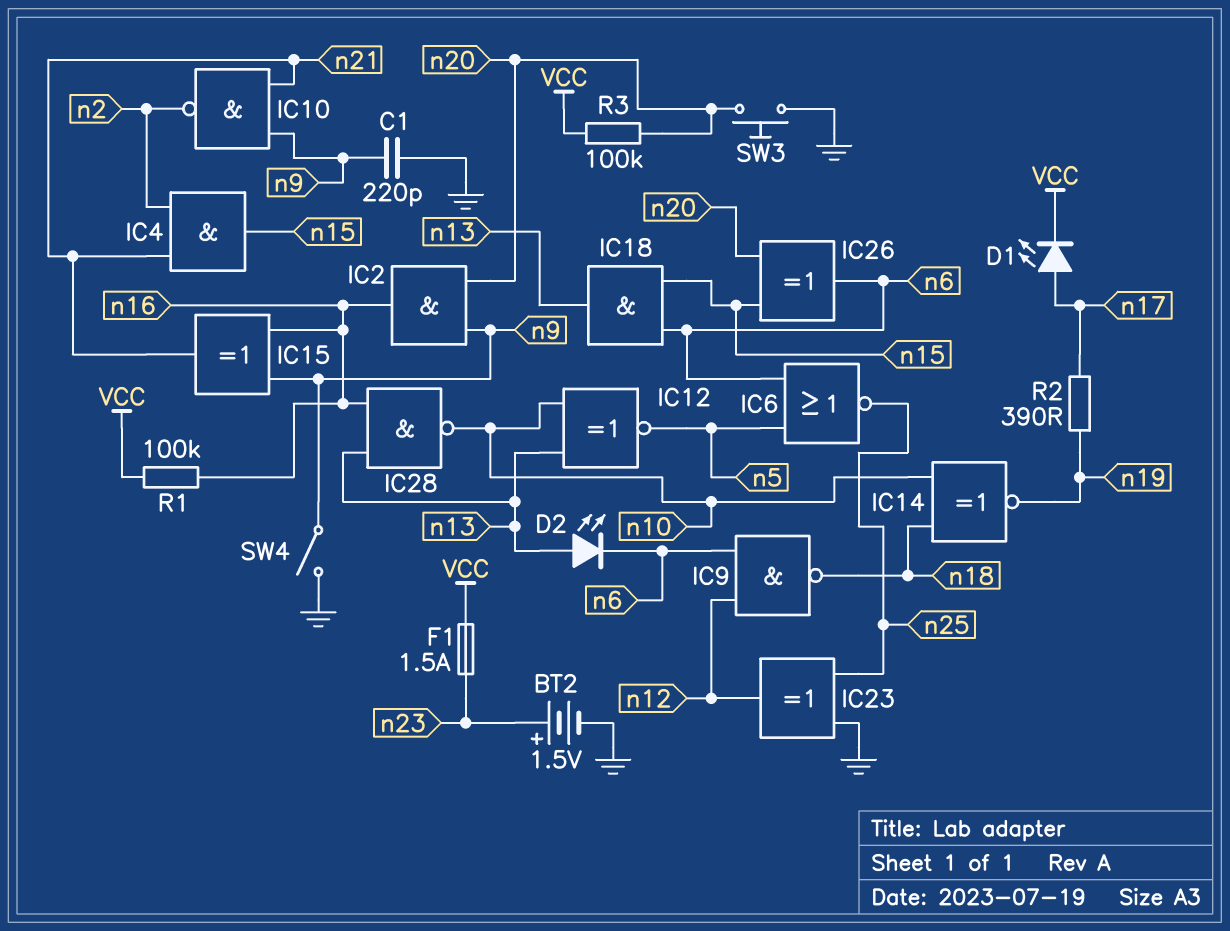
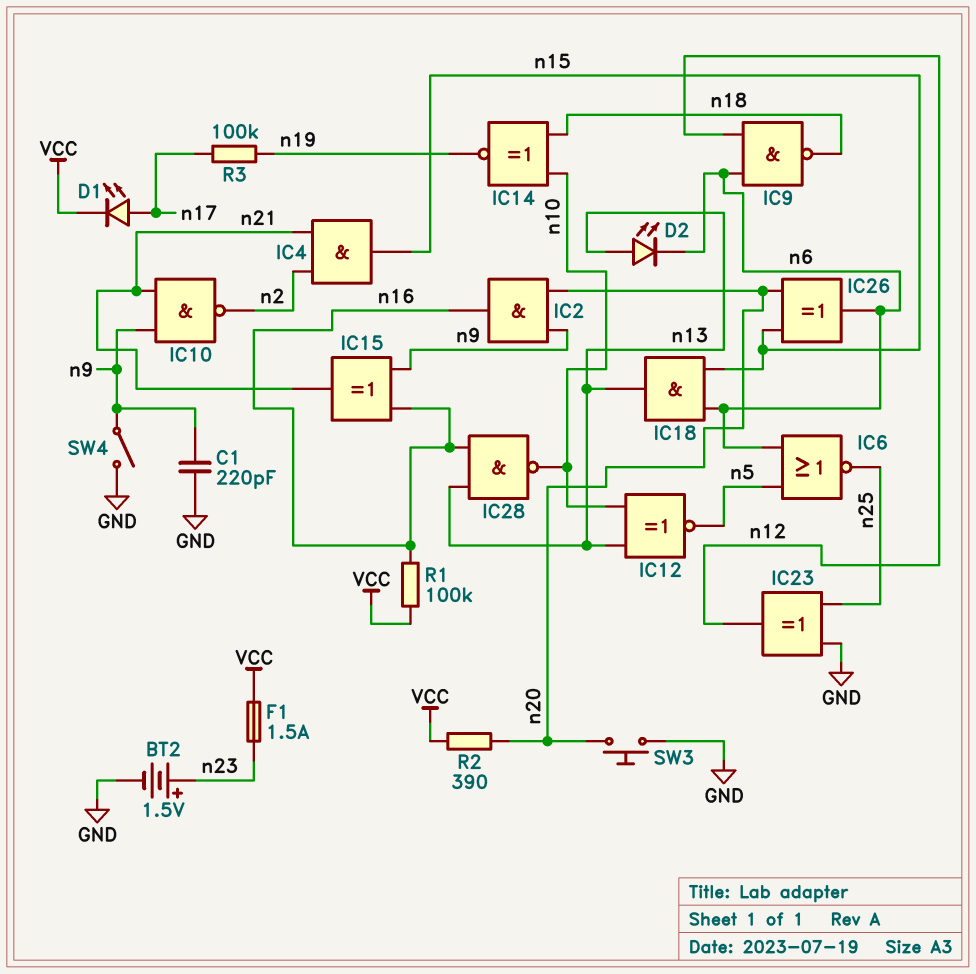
R2: 390 (n17, n19) -> 390 (VCC, n20)
R3: 100k (VCC, n20) -> 100k (n17, n19)

